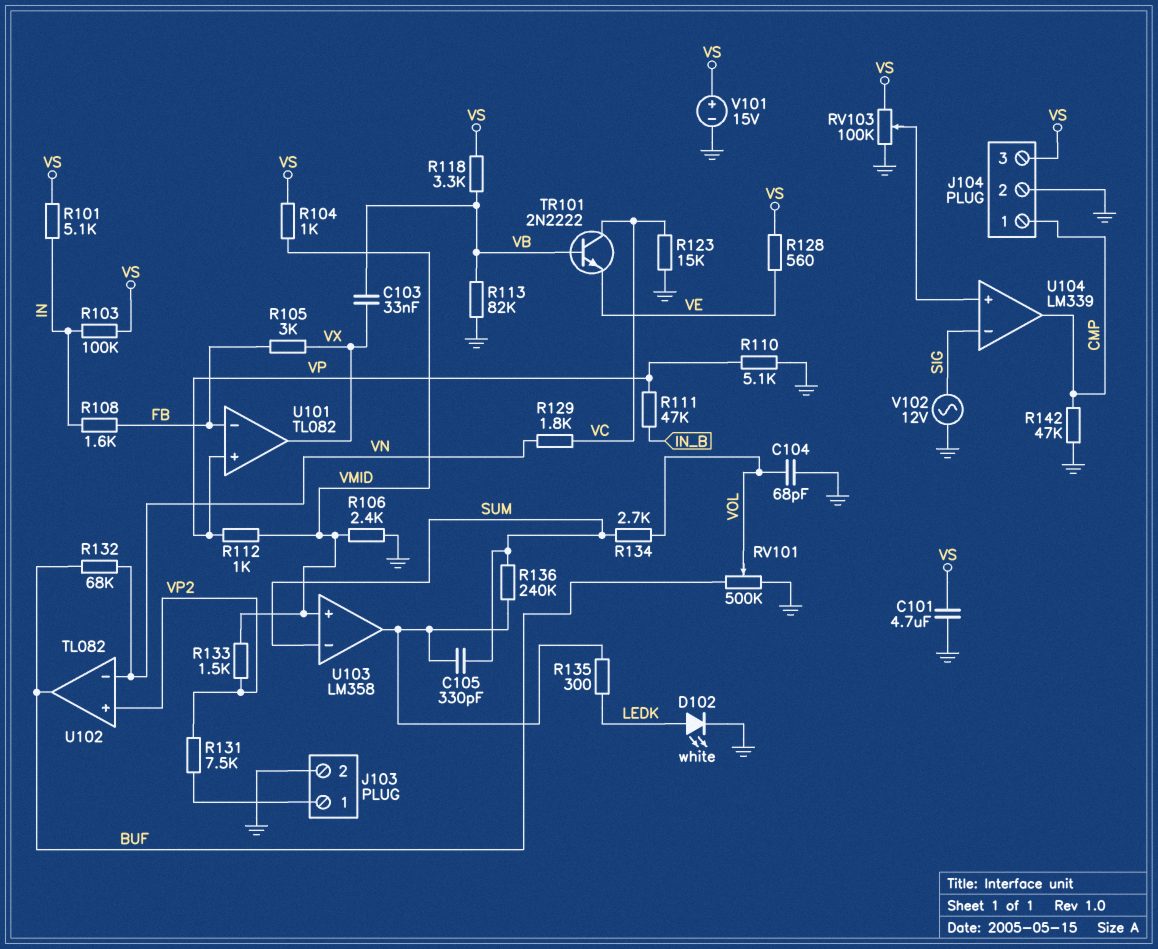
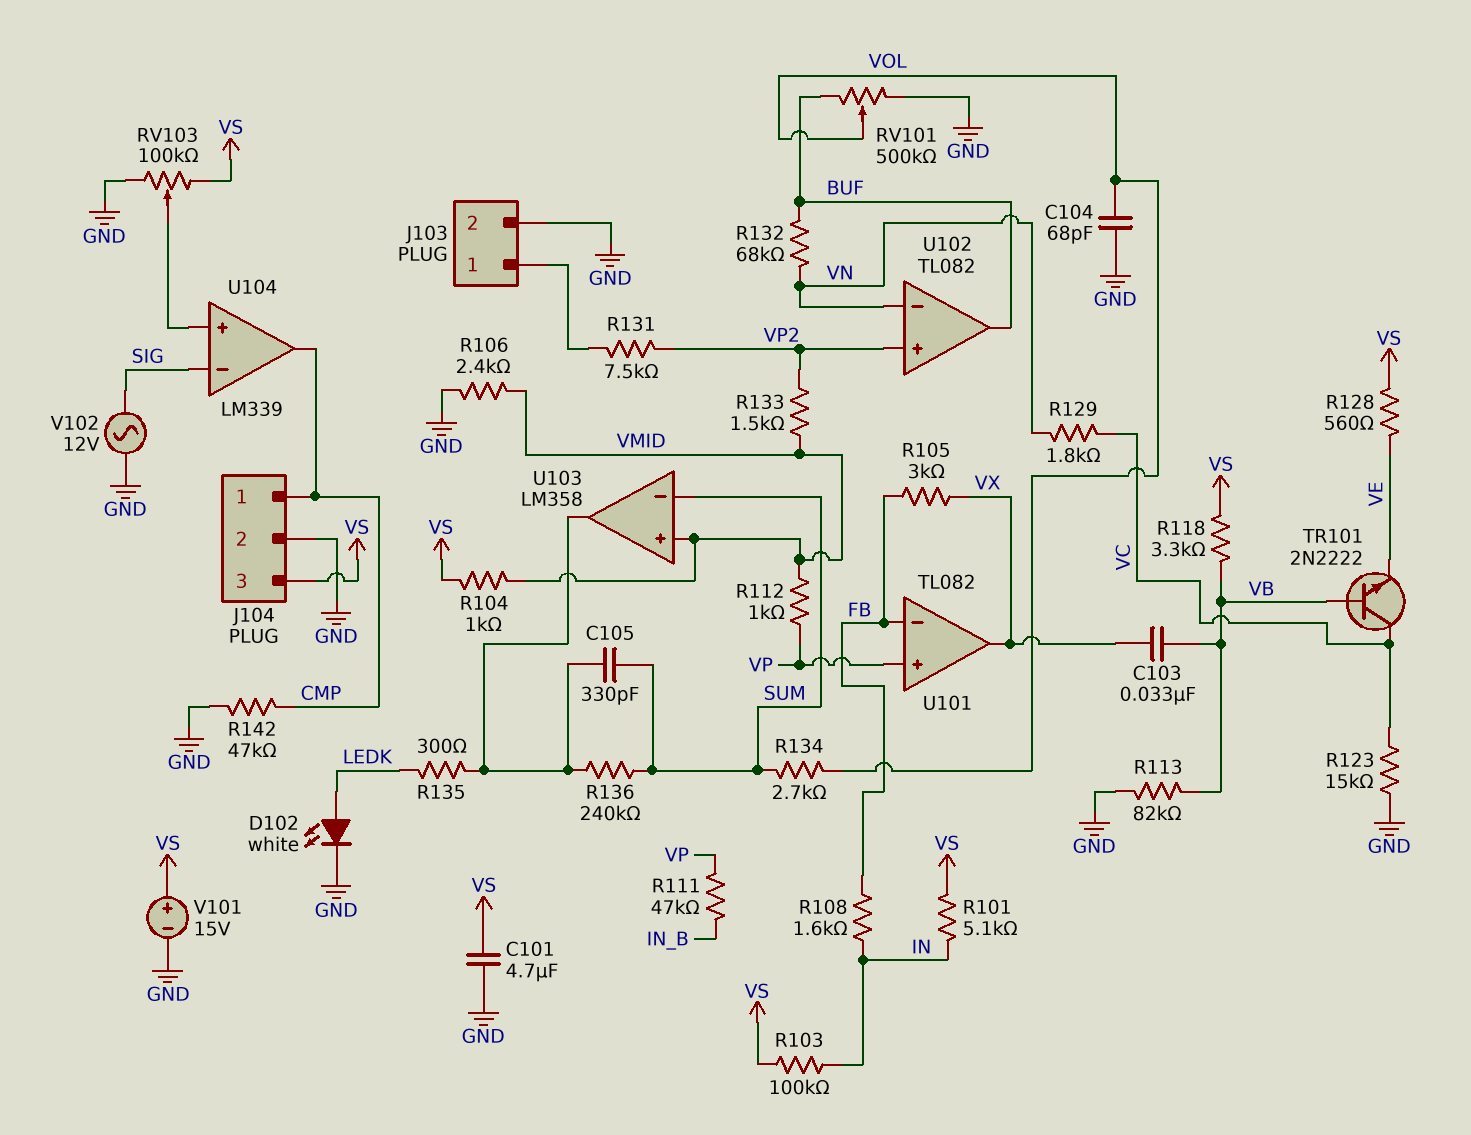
R110: 5.1k (GND, VP) -> none

